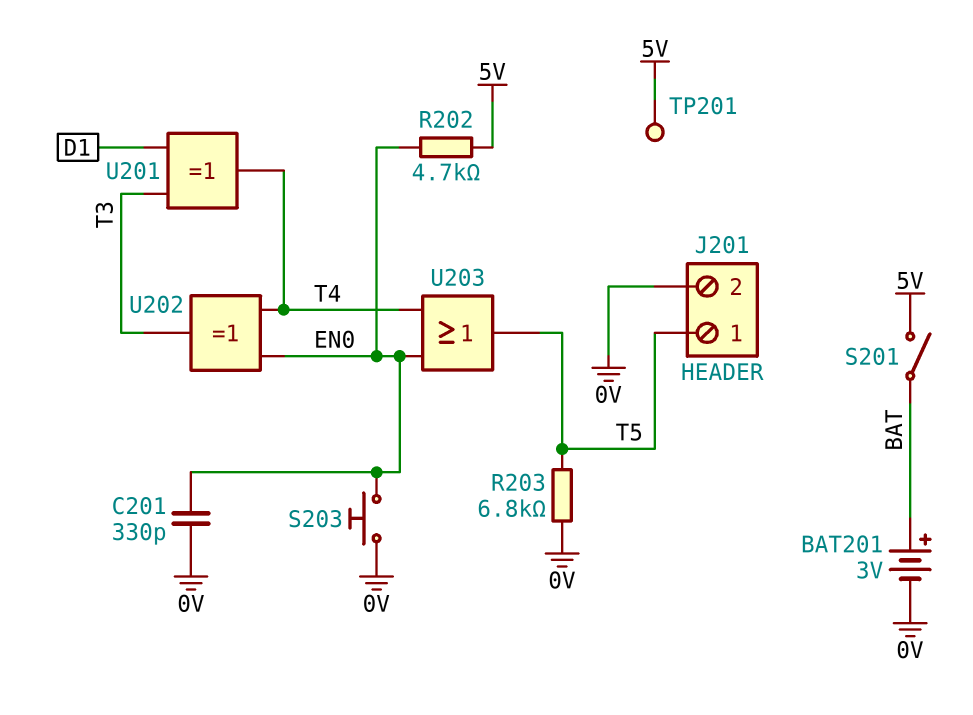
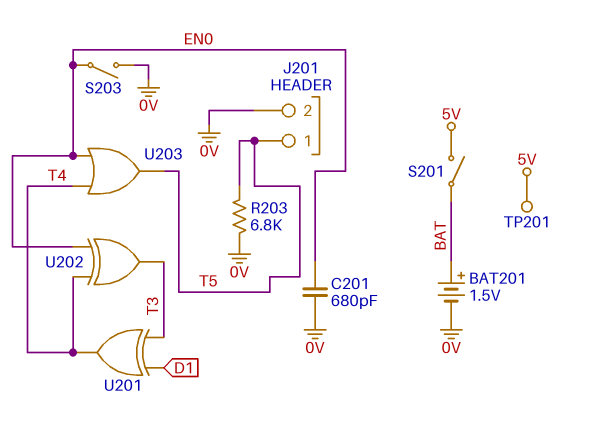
BAT201: 3V (plus BAT, minus 0V) -> 1.5V (plus BAT, minus 0V)
C201: 330pF (0V, EN0) -> 680pF (0V, EN0)
R202: 4.7k (5V, EN0) -> none
S203: button (0V, EN0) -> switch (0V, EN0)

